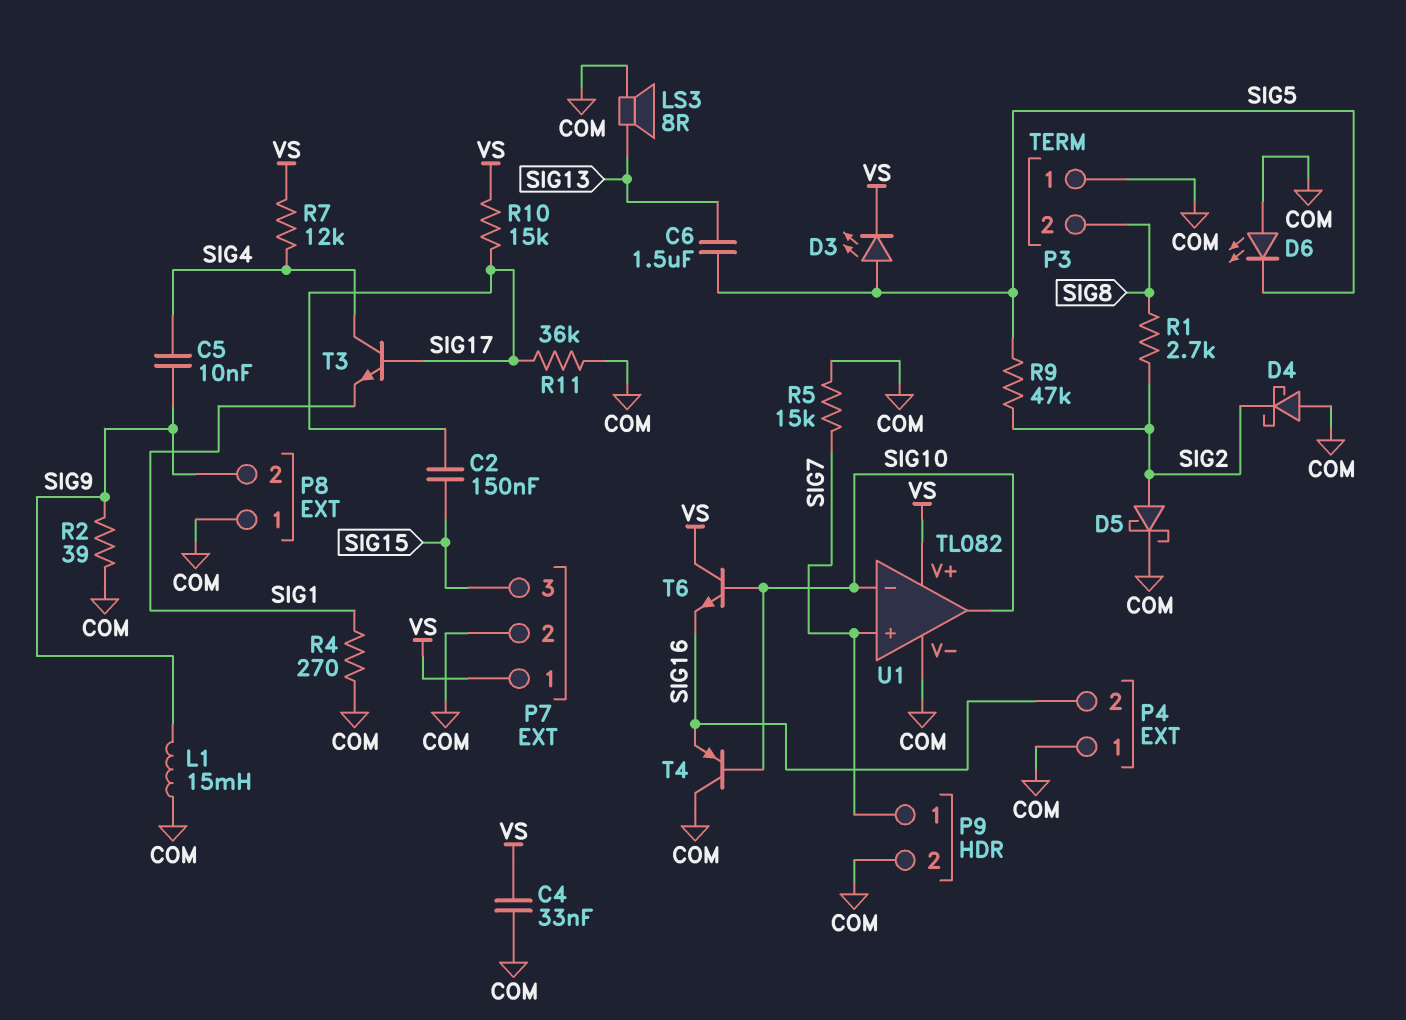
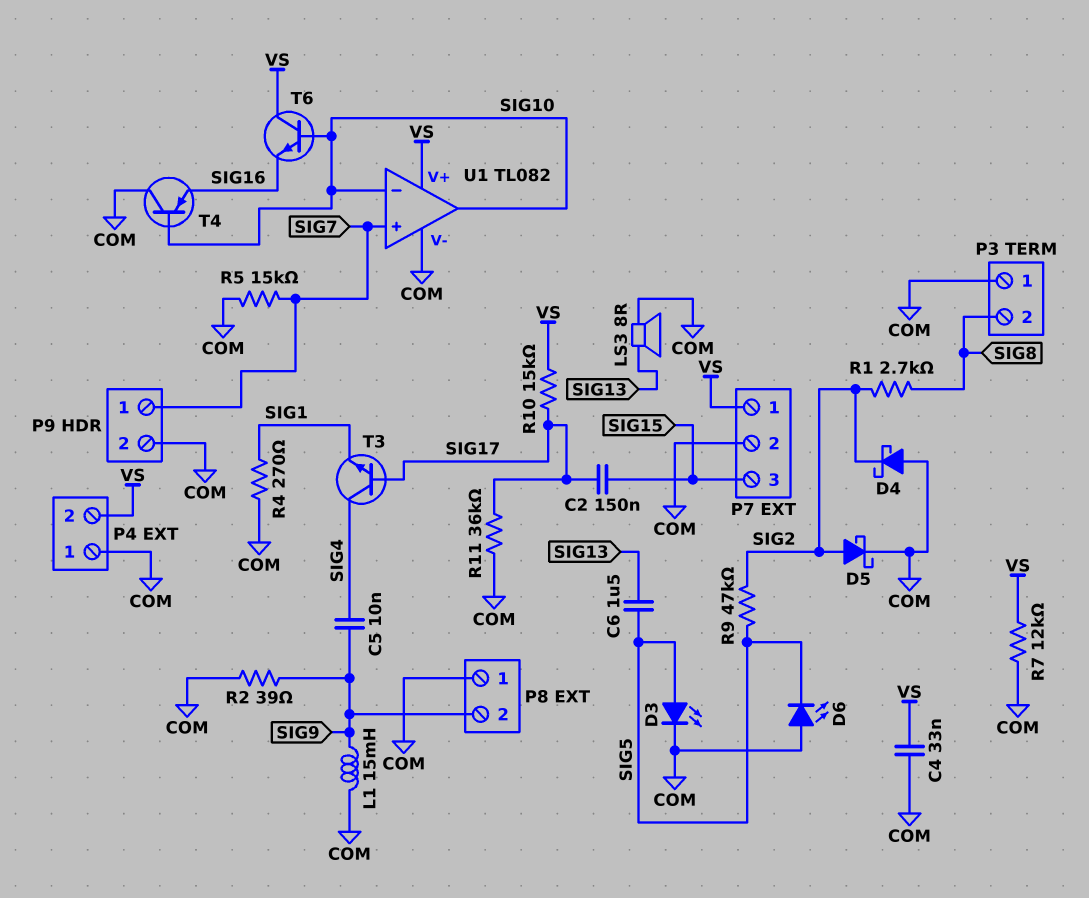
D3: LED (A SIG5, K VS) -> LED (A SIG5, K COM)
P4 pin 2: SIG16 -> VS
R7: 12k (SIG4, VS) -> 12k (COM, VS)

